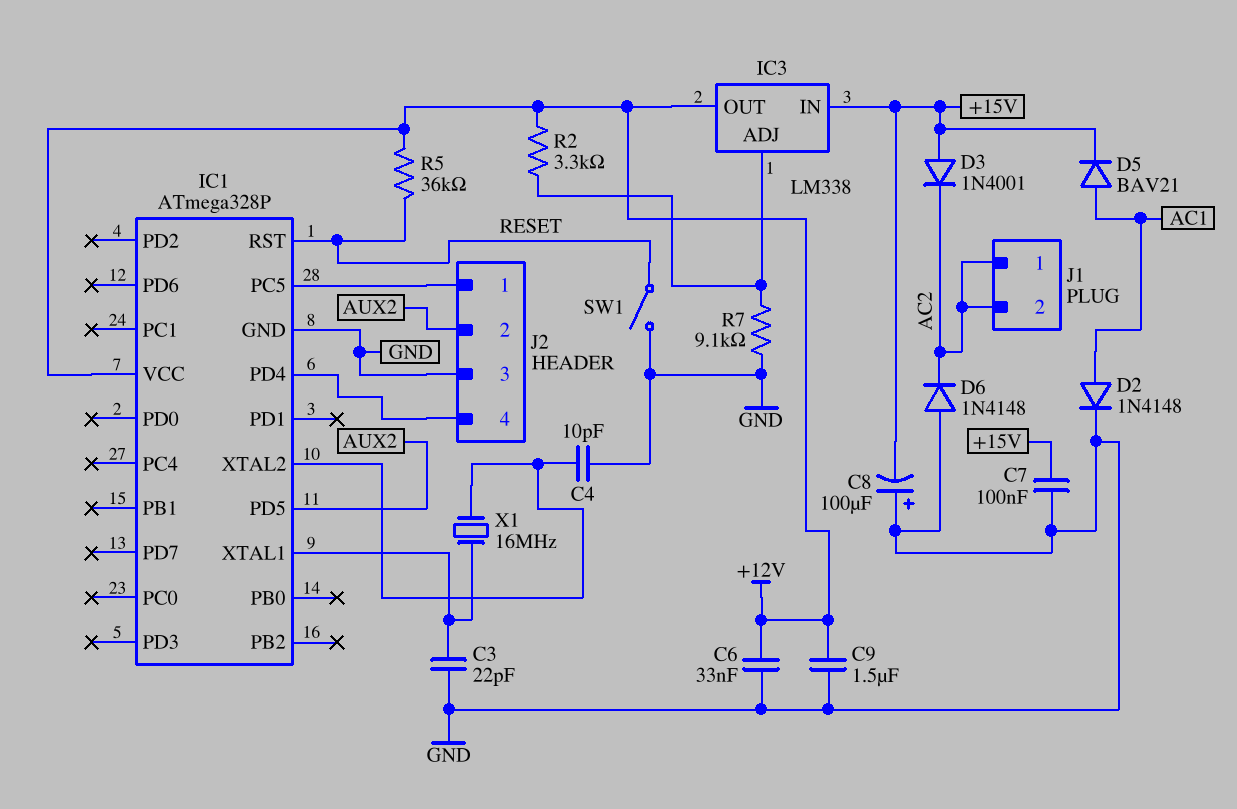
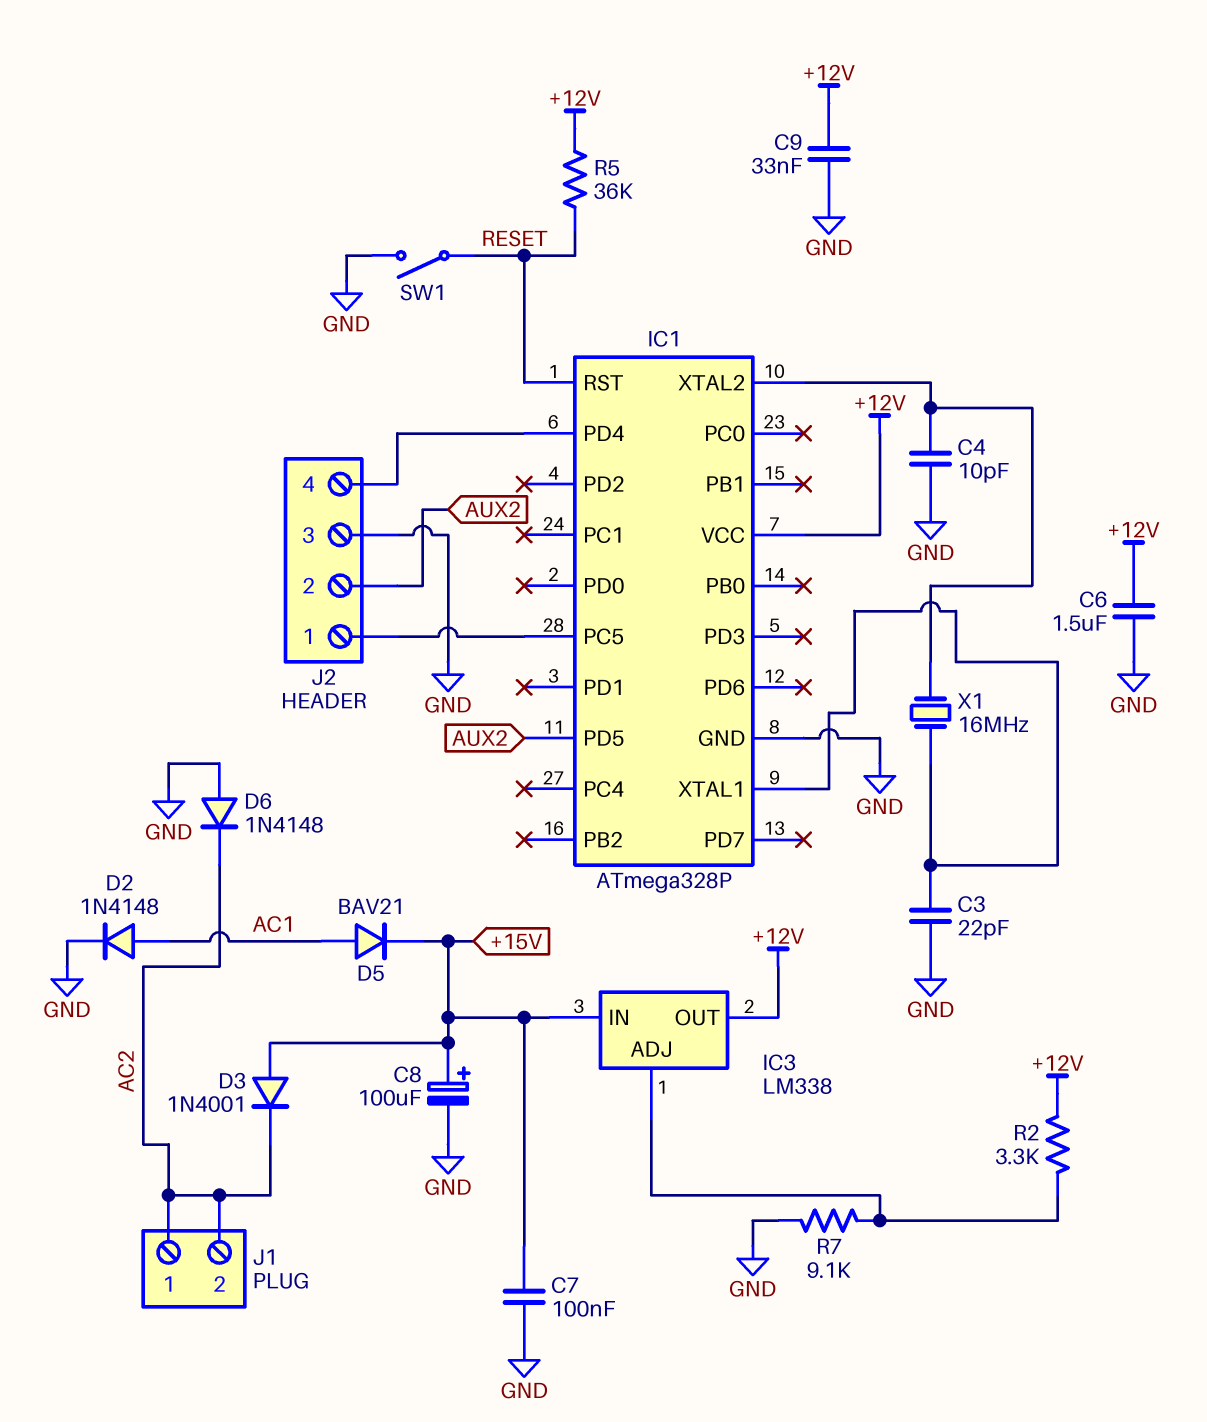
C6: 33nF (+12V, GND) -> 1.5uF (+12V, GND)
C8: 100uF (plus GND, minus +15V) -> 100uF (plus +15V, minus GND)
C9: 1.5uF (+12V, GND) -> 33nF (+12V, GND)

